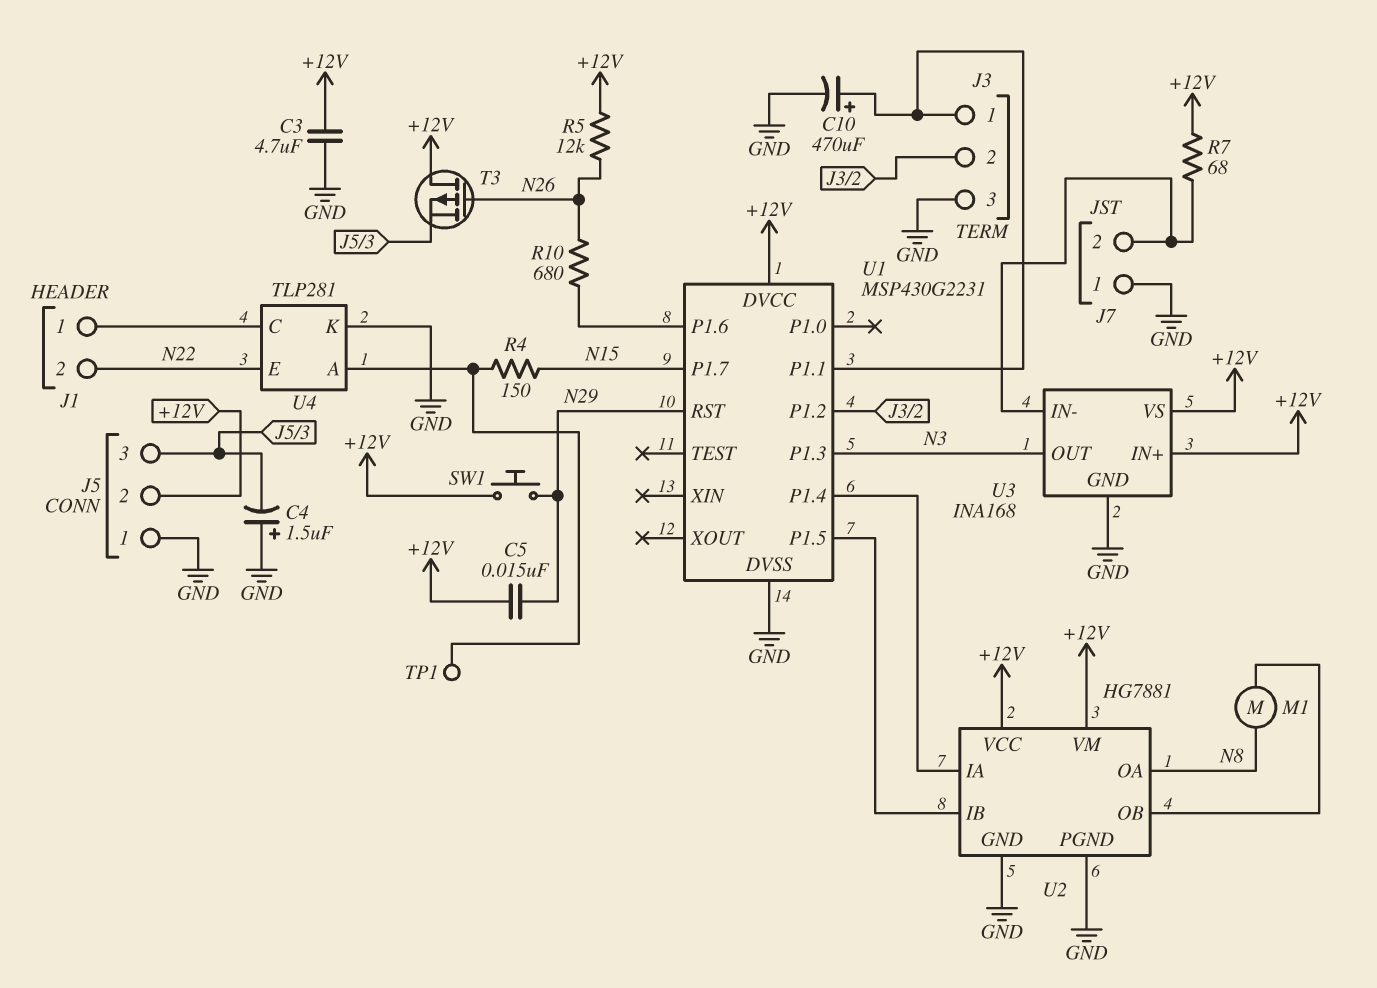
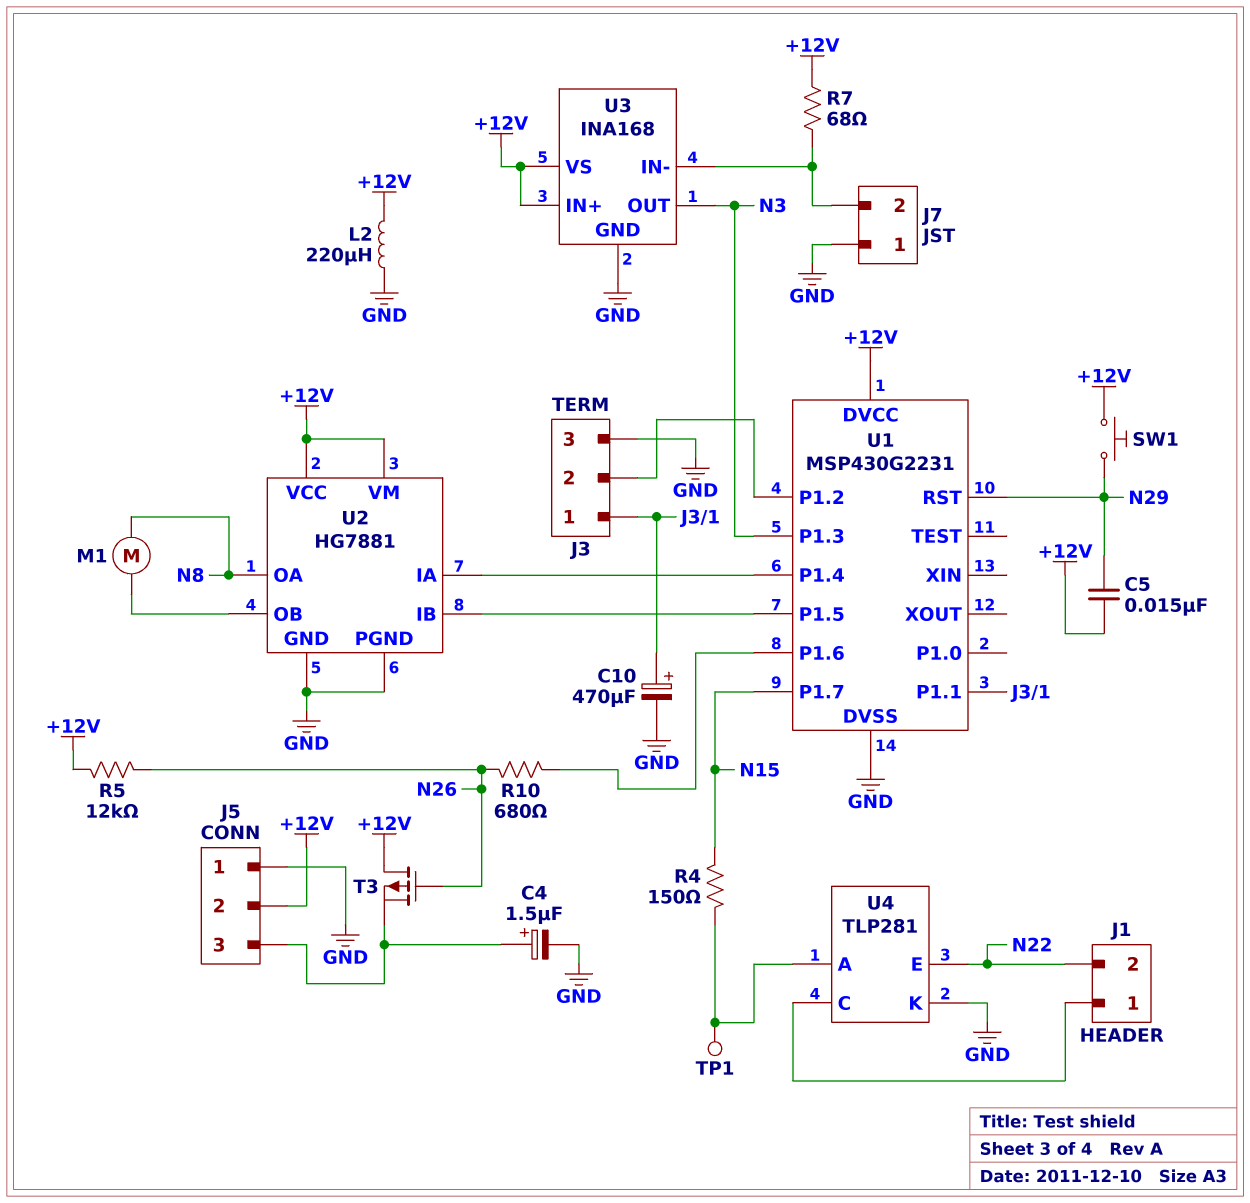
C3: 4.7uF (+12V, GND) -> none
C4: 1.5uF (plus GND, minus J5/3) -> 1.5uF (plus J5/3, minus GND)
L2: none -> 220uH (+12V, GND)

